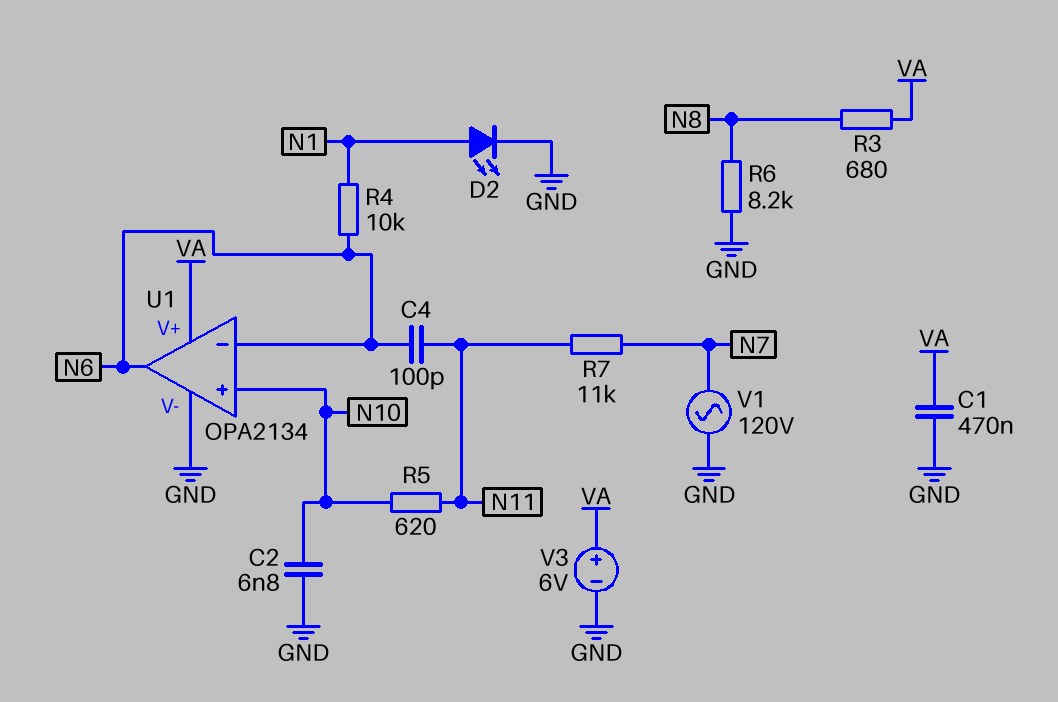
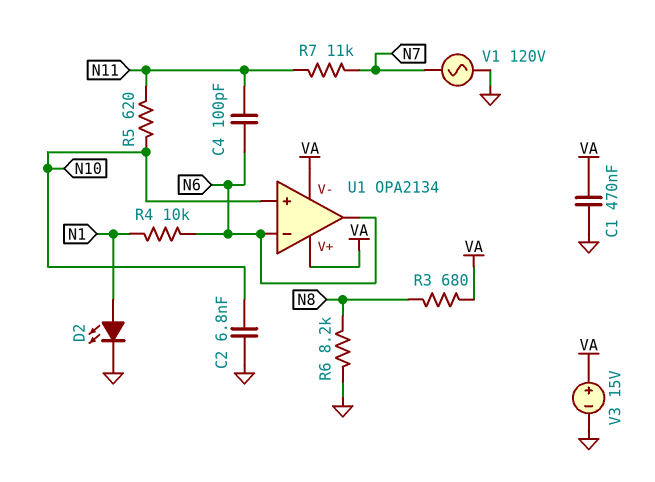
U1 pin V-: GND -> VA
V3: 6V (plus VA, minus GND) -> 15V (plus VA, minus GND)

